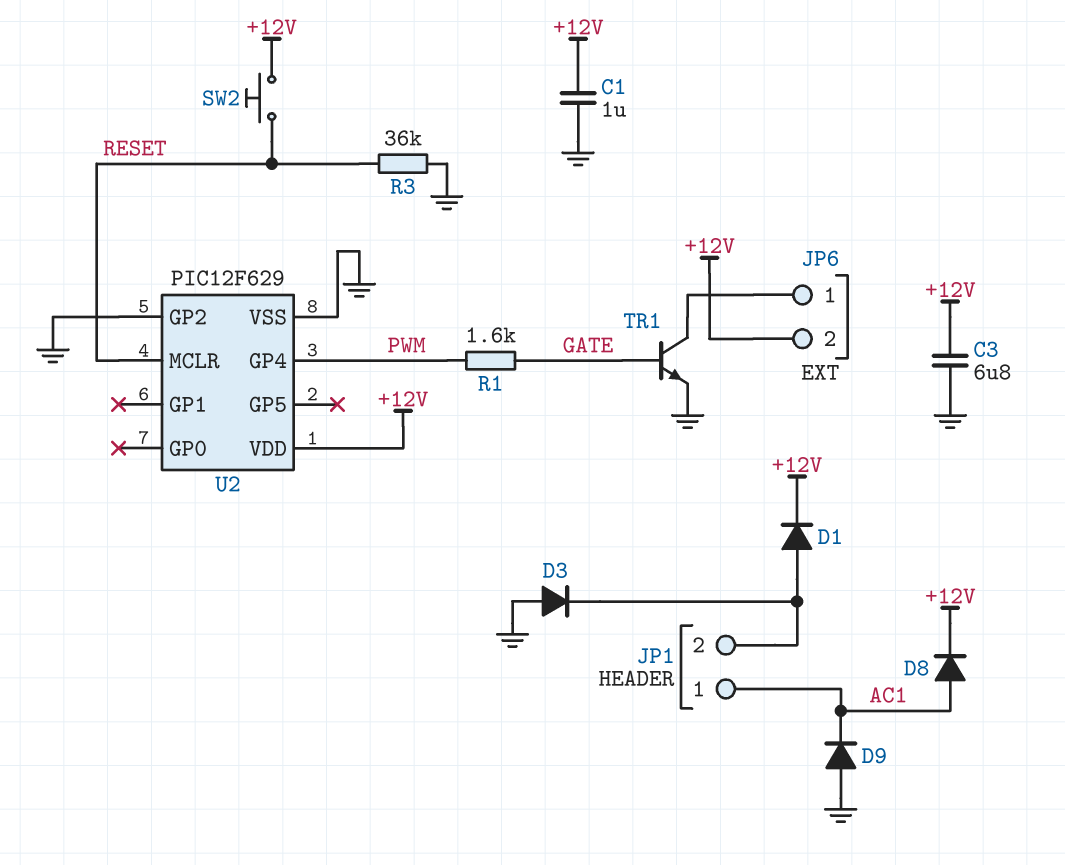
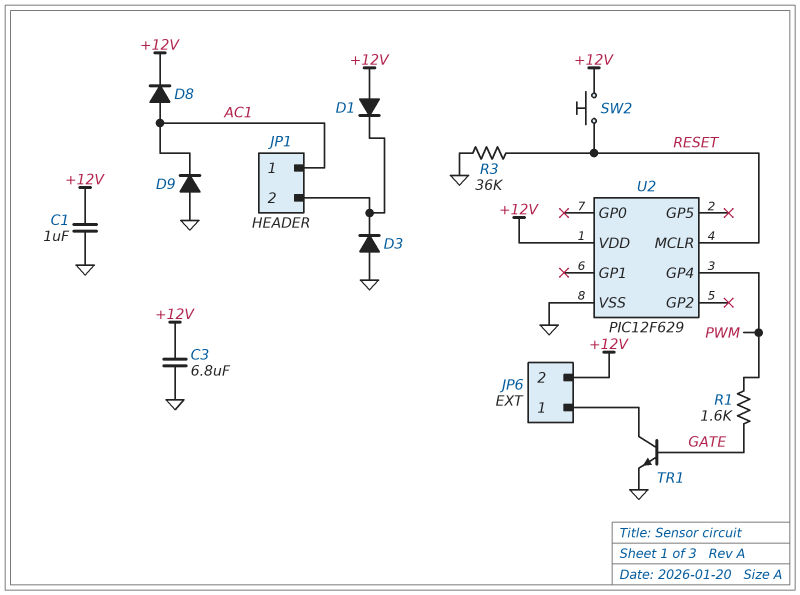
D1: diode (A JP1/2, K +12V) -> diode (A +12V, K JP1/2)
U2 pin GP2: GND -> none

